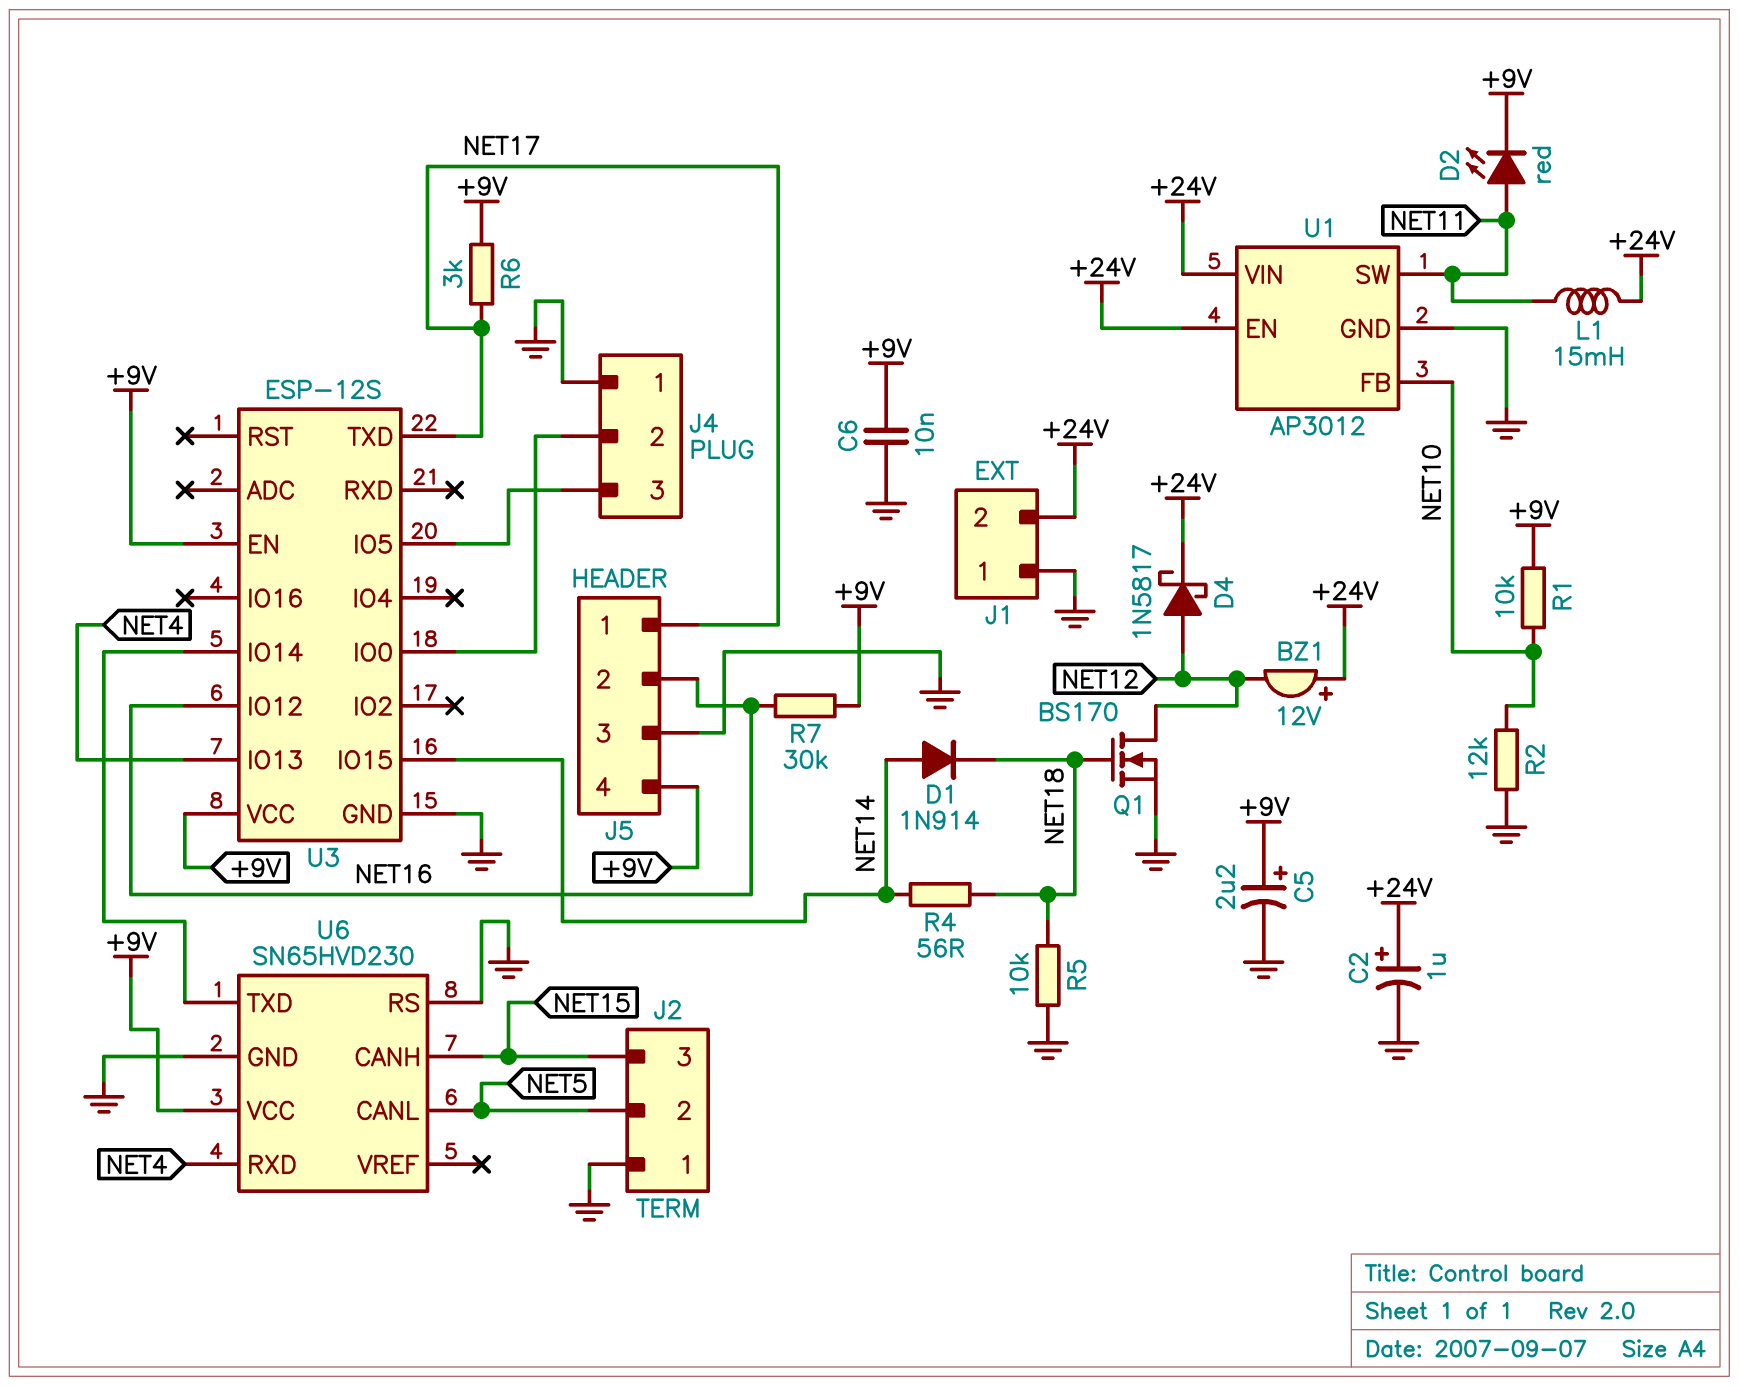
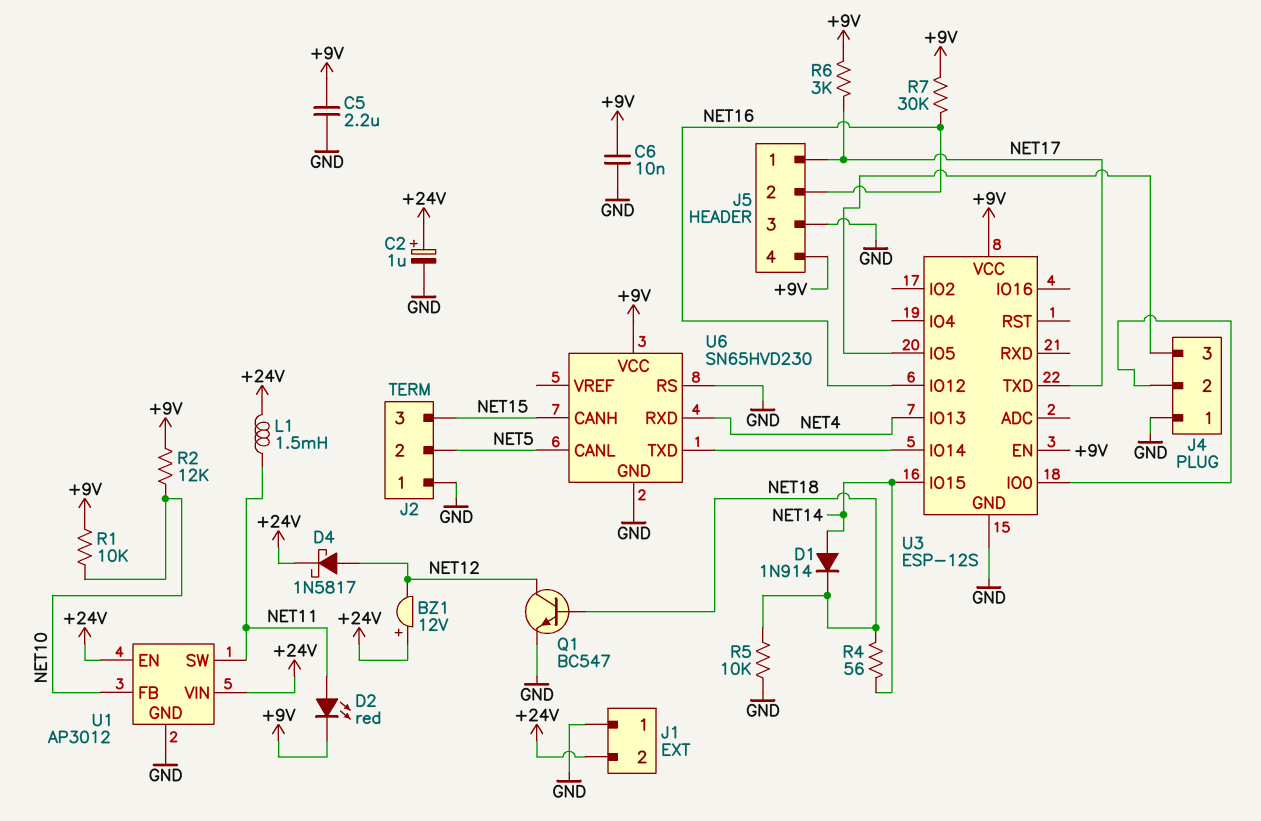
C5: 2.2uF (plus +9V, minus GND) -> 2.2uF (+9V, GND)
L1: 15mH (+24V, NET11) -> 1.5mH (+24V, NET11)
Q1: NMOS BS170 (G NET18, D NET12, S GND) -> NPN BC547 (B NET18, C NET12, E GND)
R2: 12k (GND, NET10) -> 12k (+9V, NET10)

